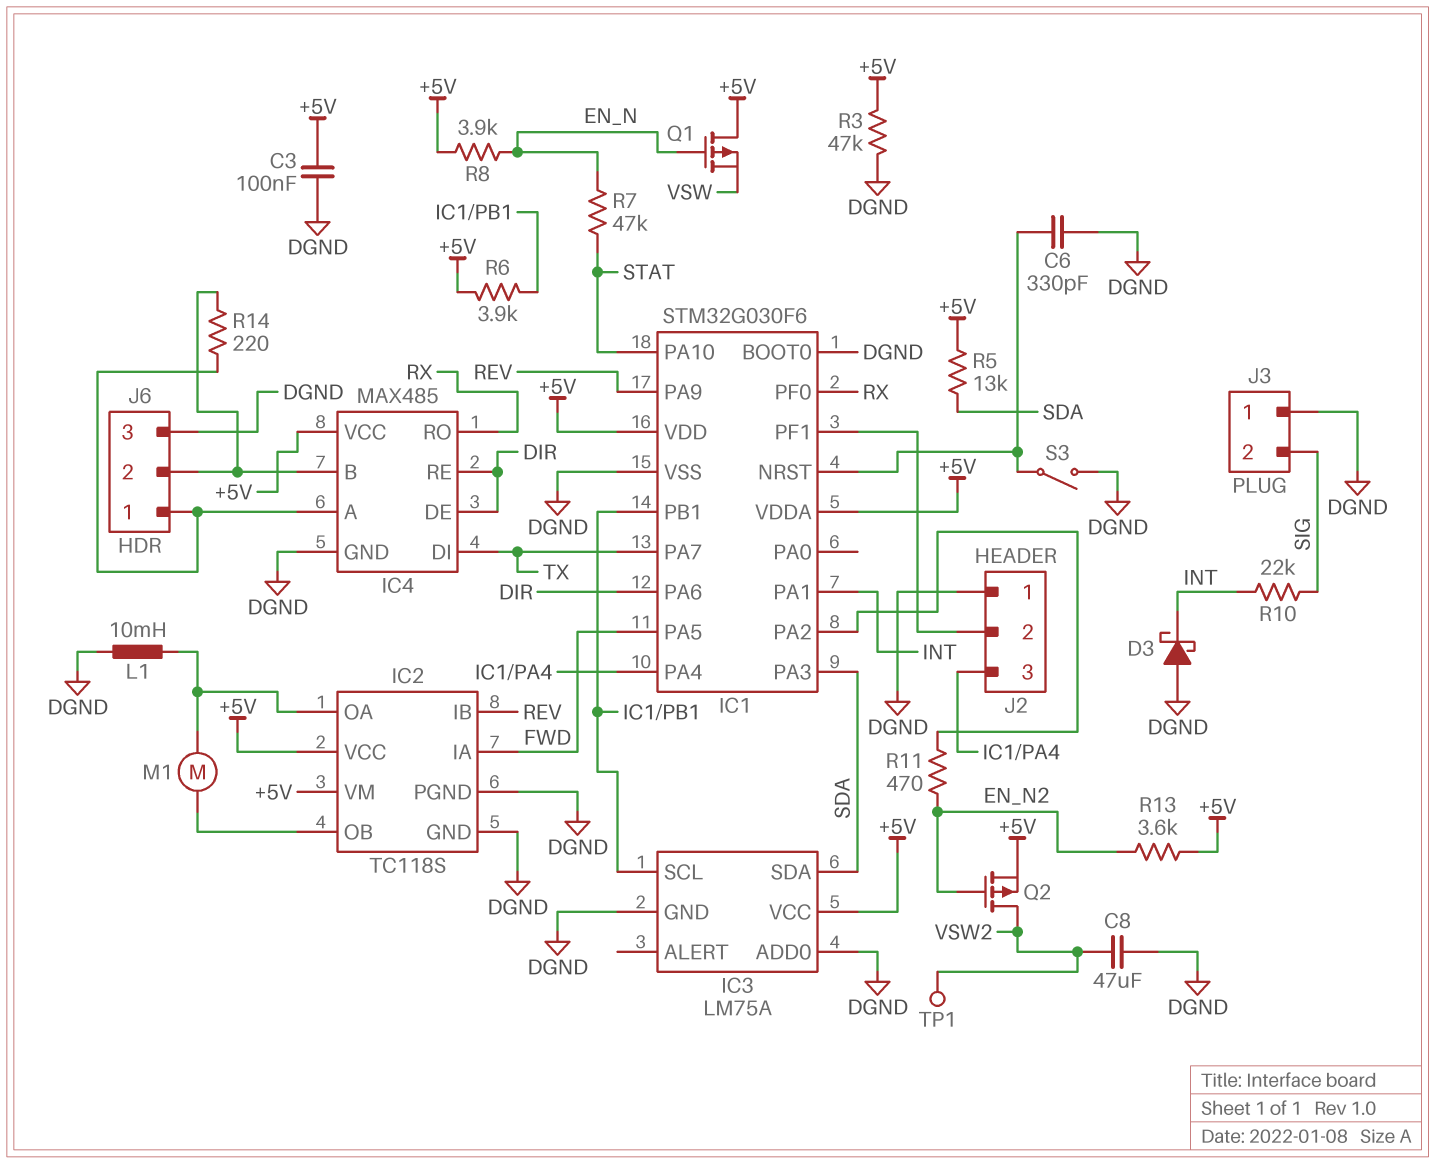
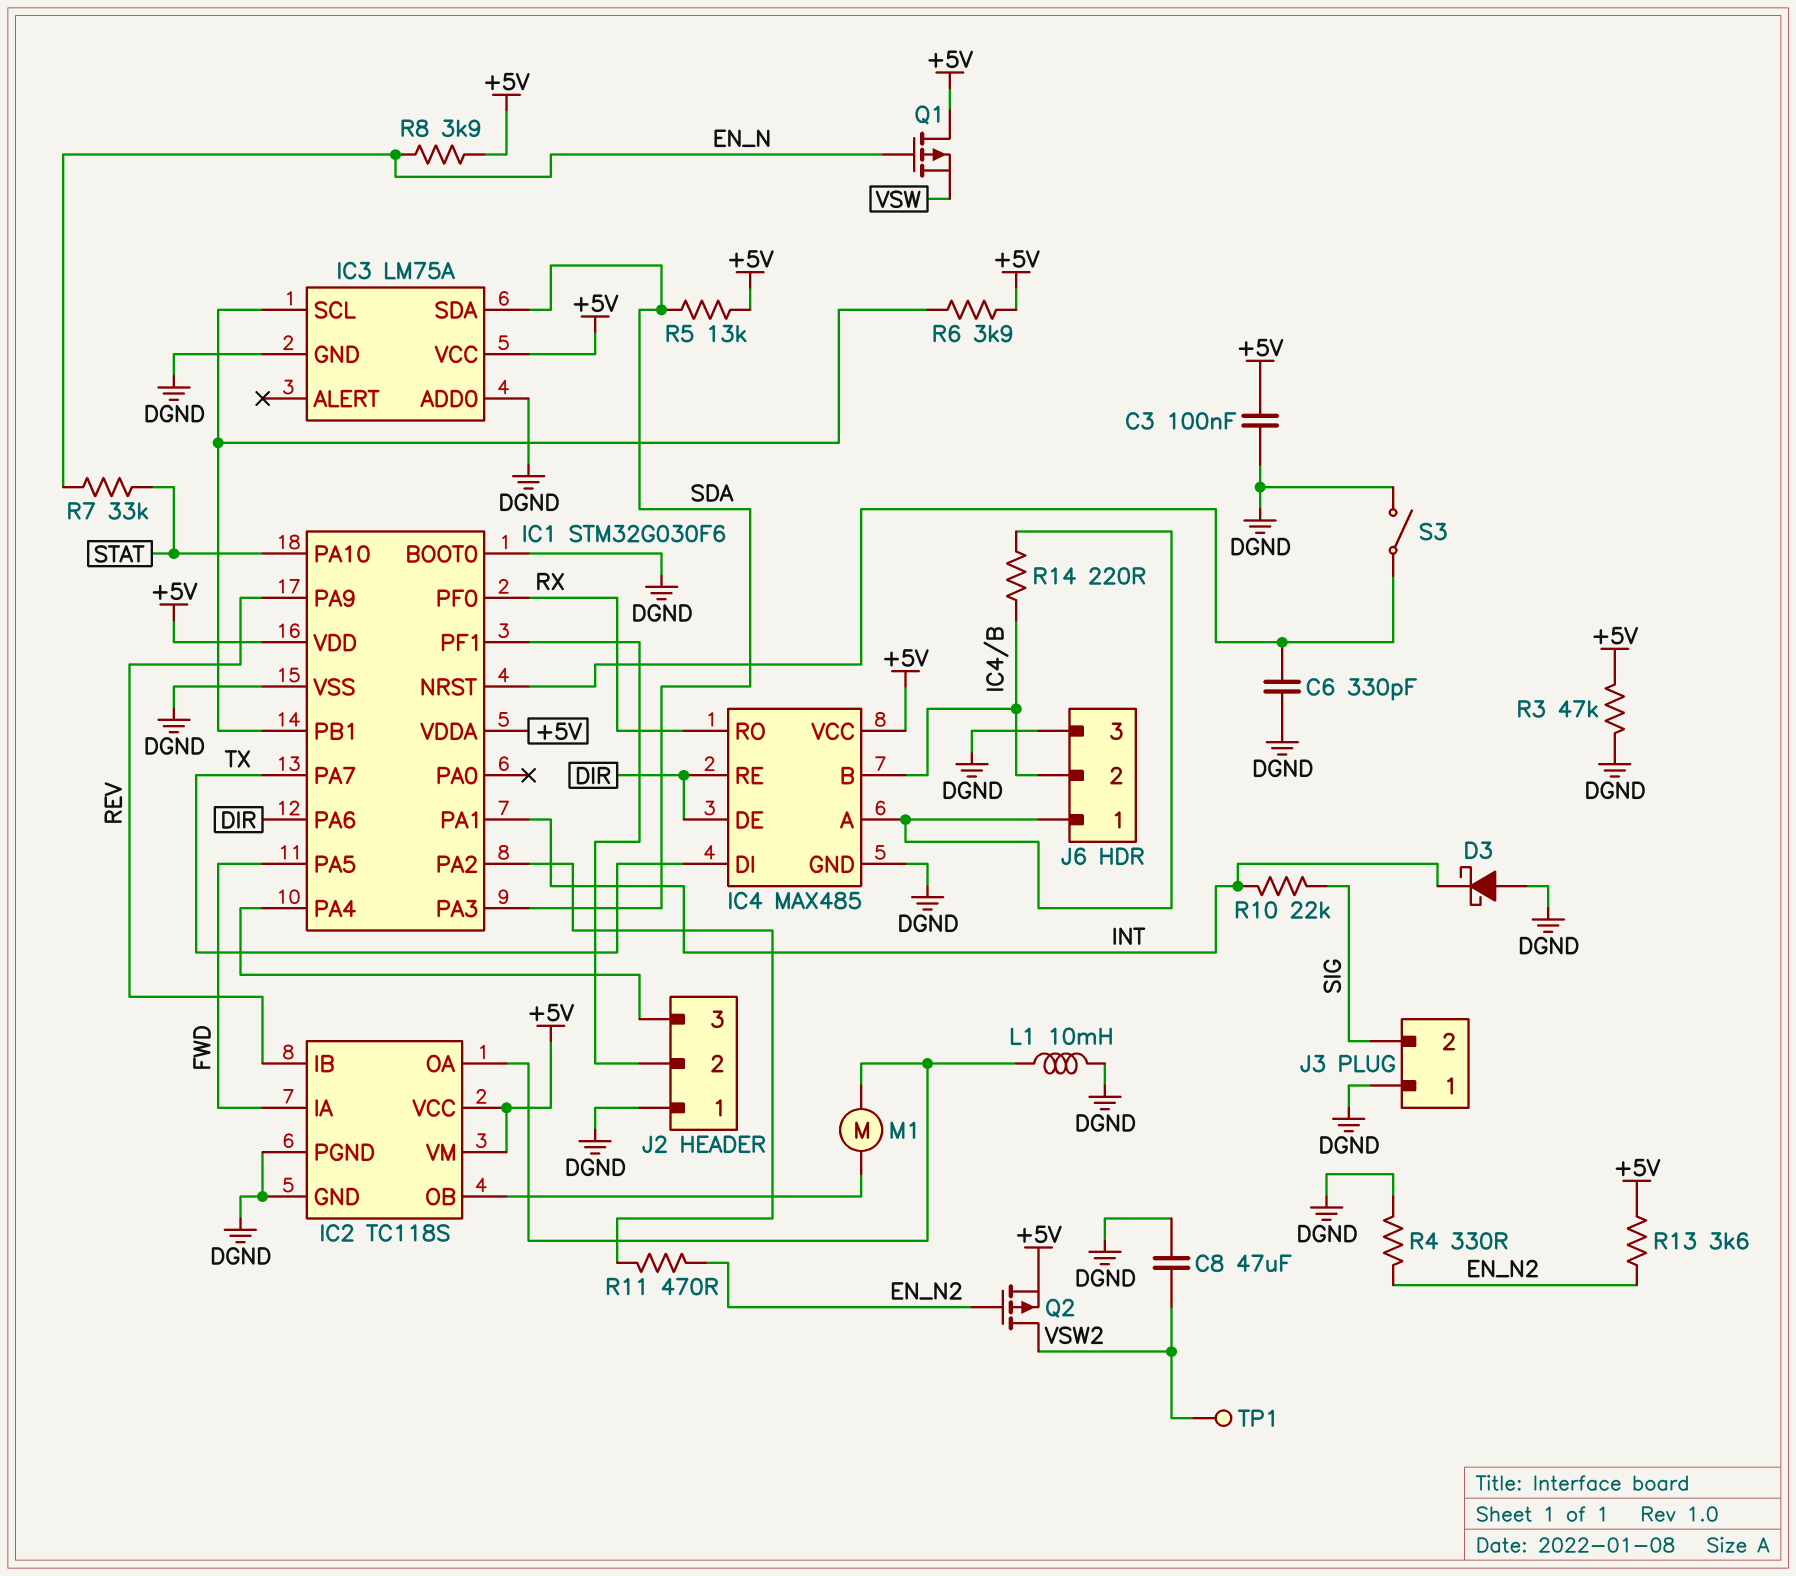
R4: none -> 330 (DGND, EN_N2)
R7: 47k (EN_N, STAT) -> 33k (EN_N, STAT)

